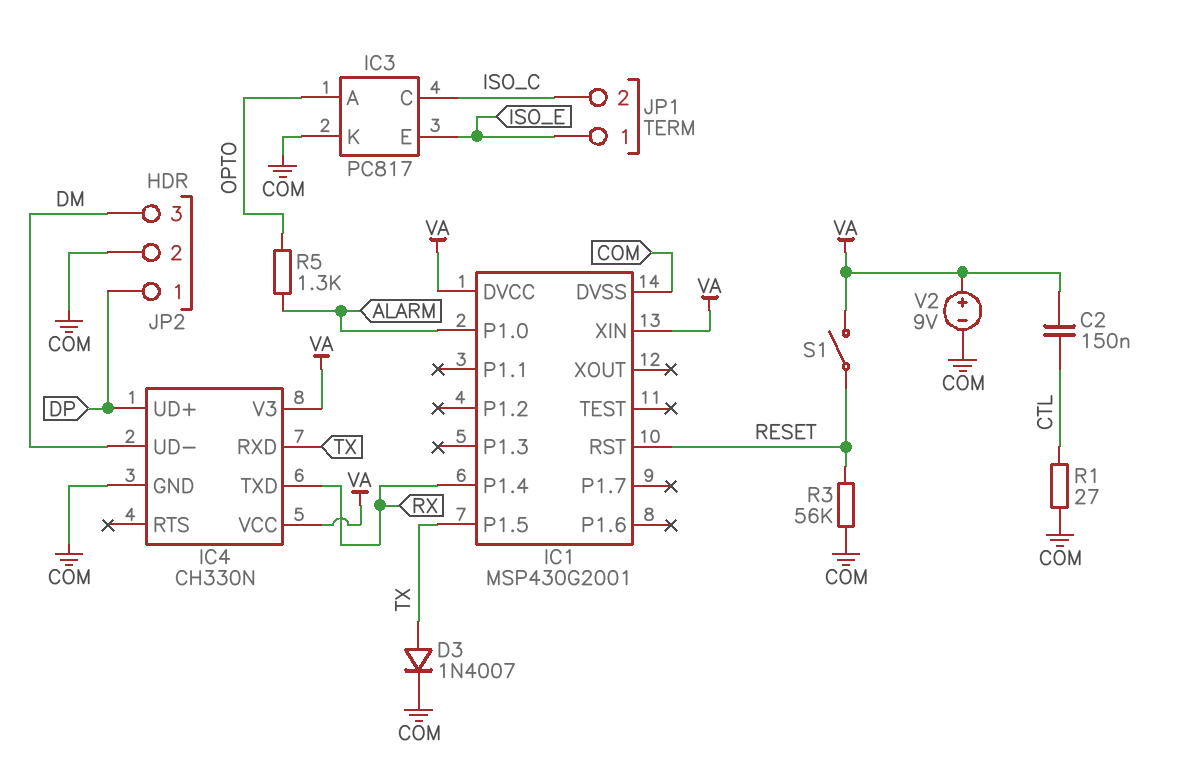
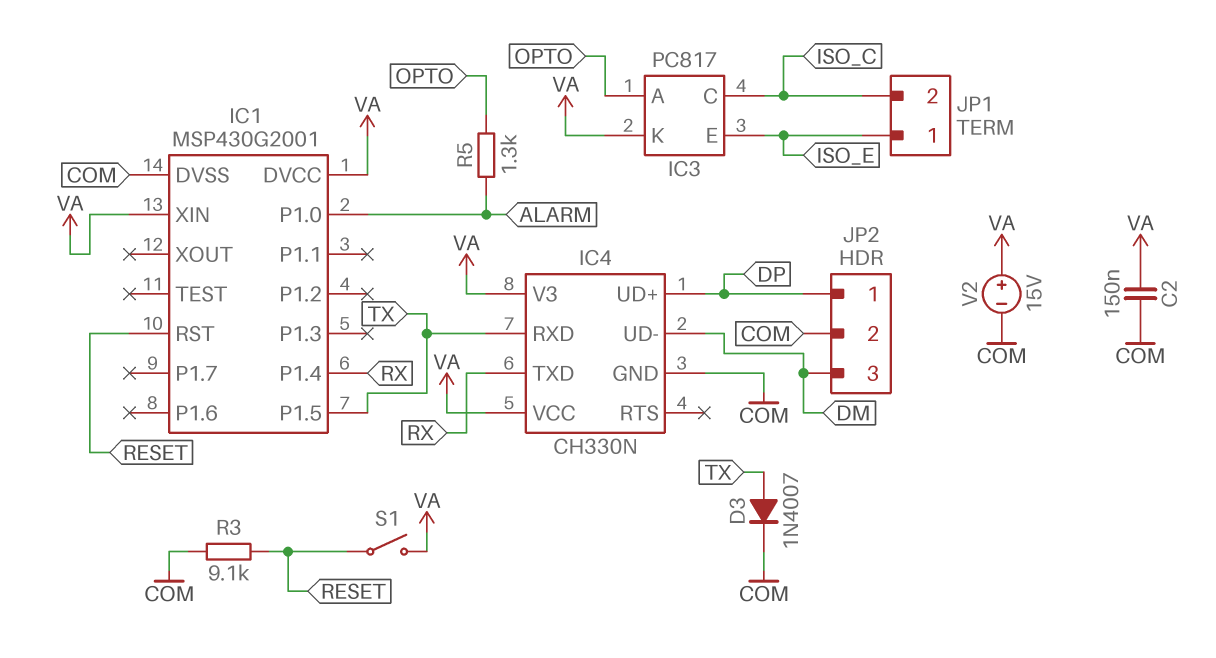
C2: 150nF (CTL, VA) -> 150nF (COM, VA)
IC3 pin K: COM -> VA
R1: 27 (COM, CTL) -> none
R3: 56k (COM, RESET) -> 9.1k (COM, RESET)
V2: 9V (plus VA, minus COM) -> 15V (plus VA, minus COM)

